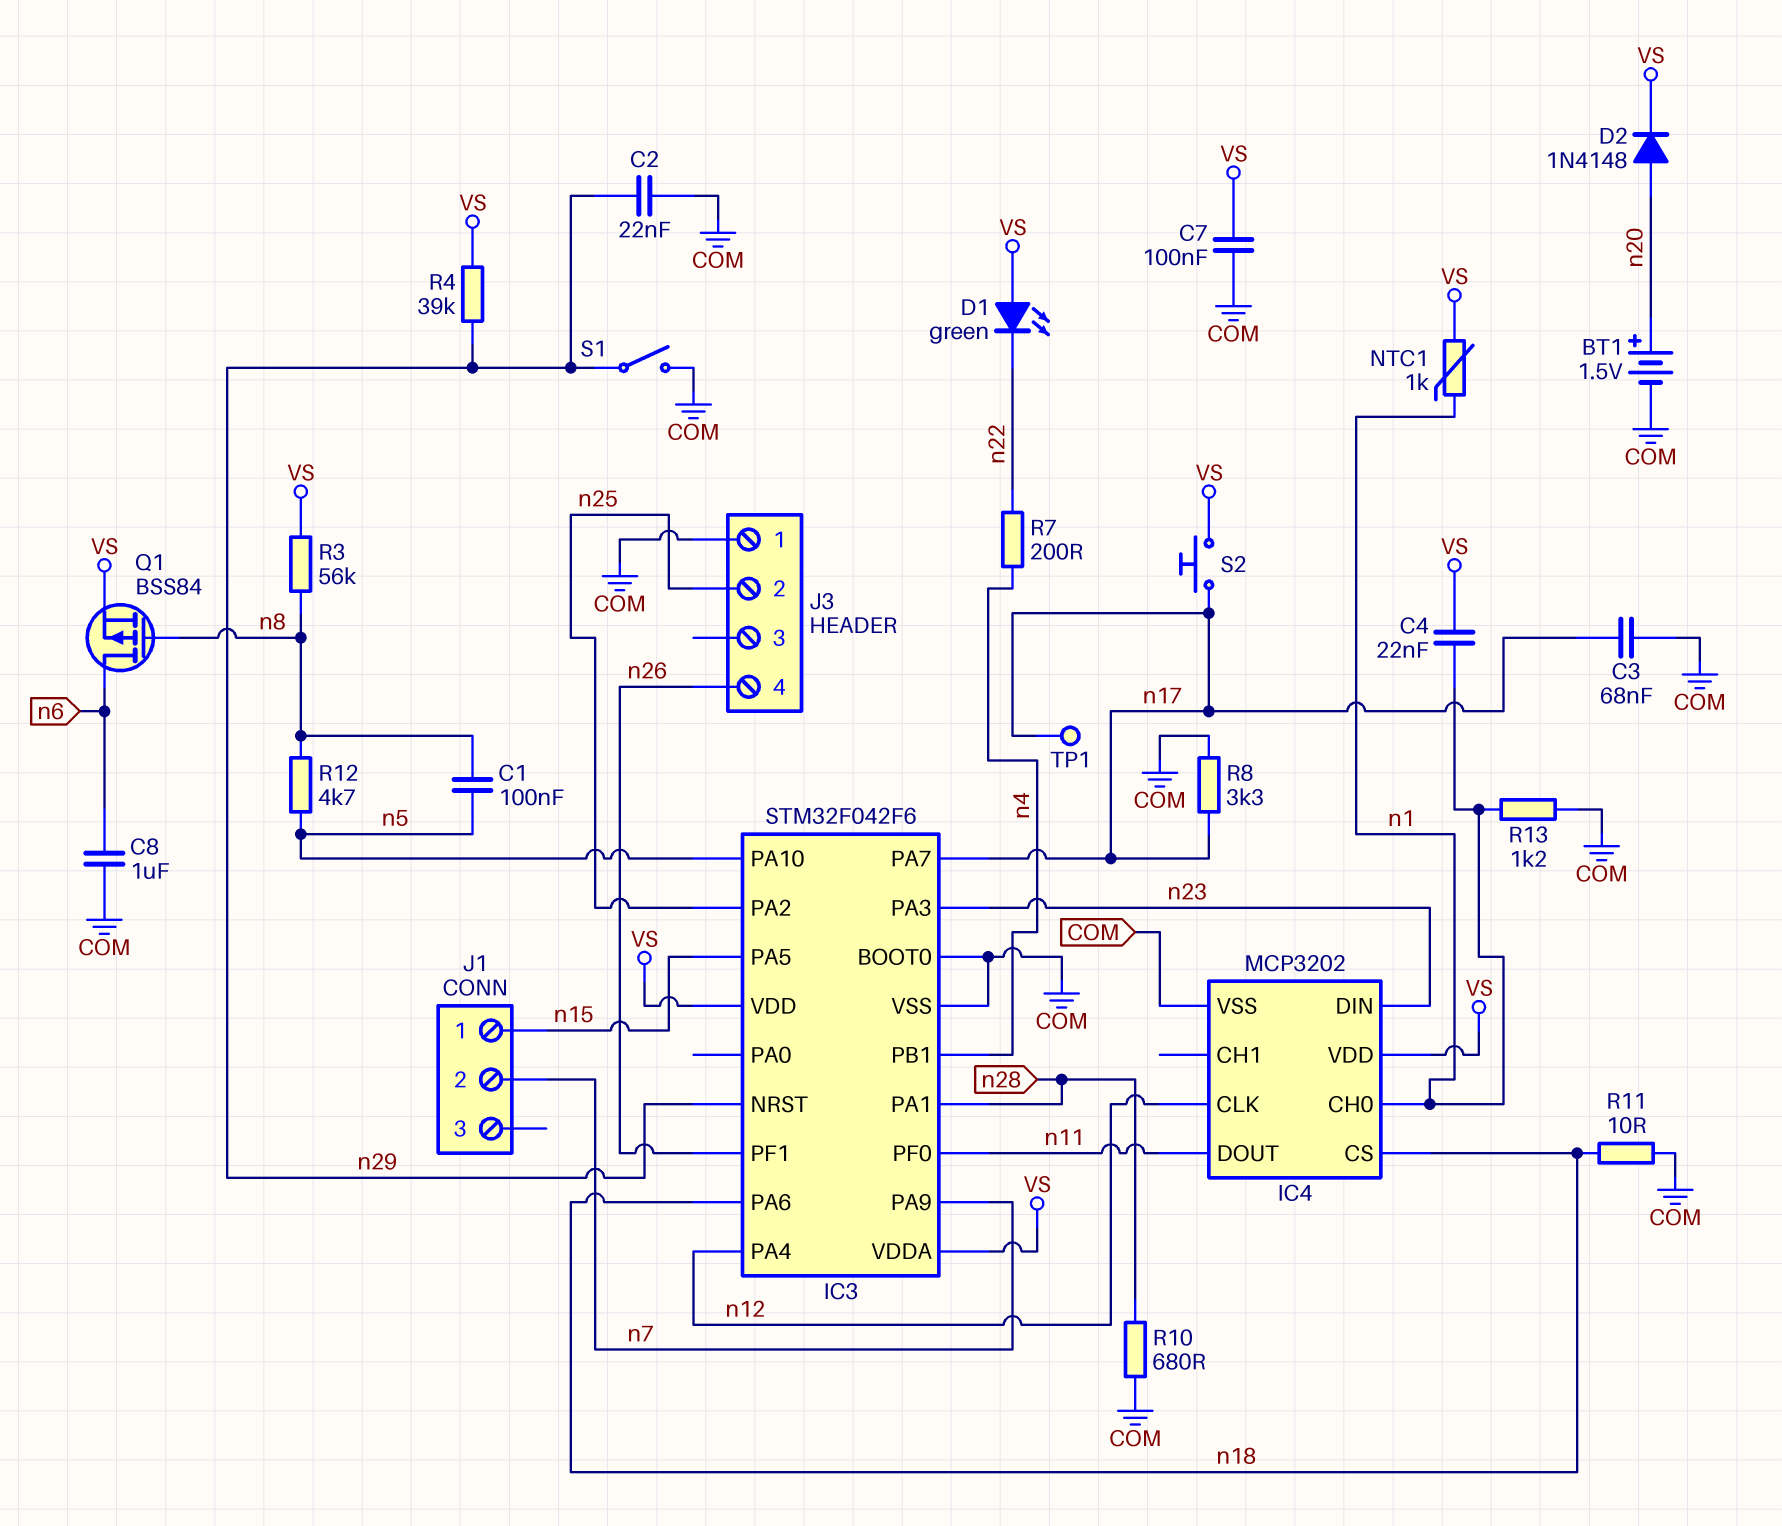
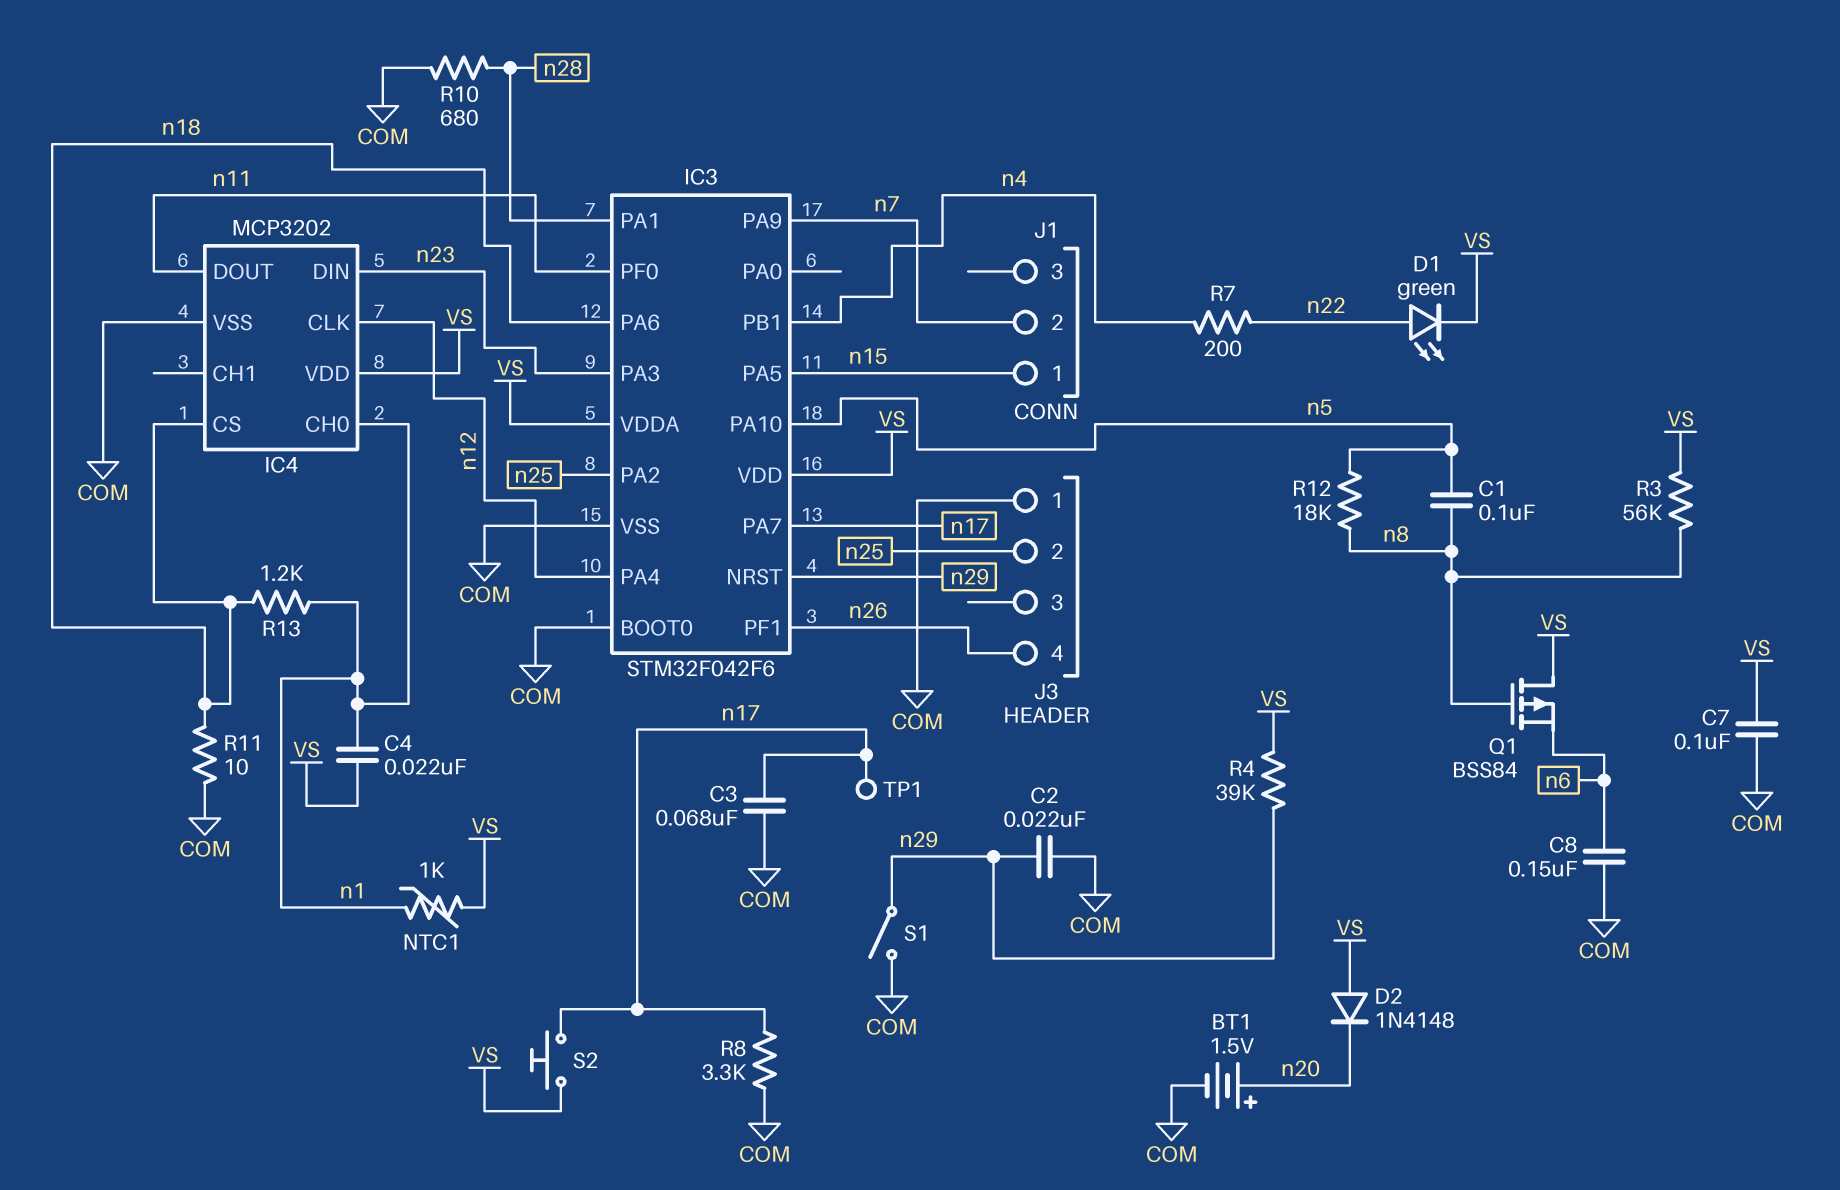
C8: 1uF (COM, n6) -> 150nF (COM, n6)
D1: LED green (A VS, K n22) -> LED green (A n22, K VS)
D2: diode 1N4148 (A n20, K VS) -> diode 1N4148 (A VS, K n20)
Q1: PMOS BSS84 (G n8, D n6, S VS) -> PMOS BSS84 (G n8, D VS, S n6)
R12: 4.7k (n5, n8) -> 18k (n5, n8)
R13: 1.2k (COM, n1) -> 1.2k (n1, n18)

